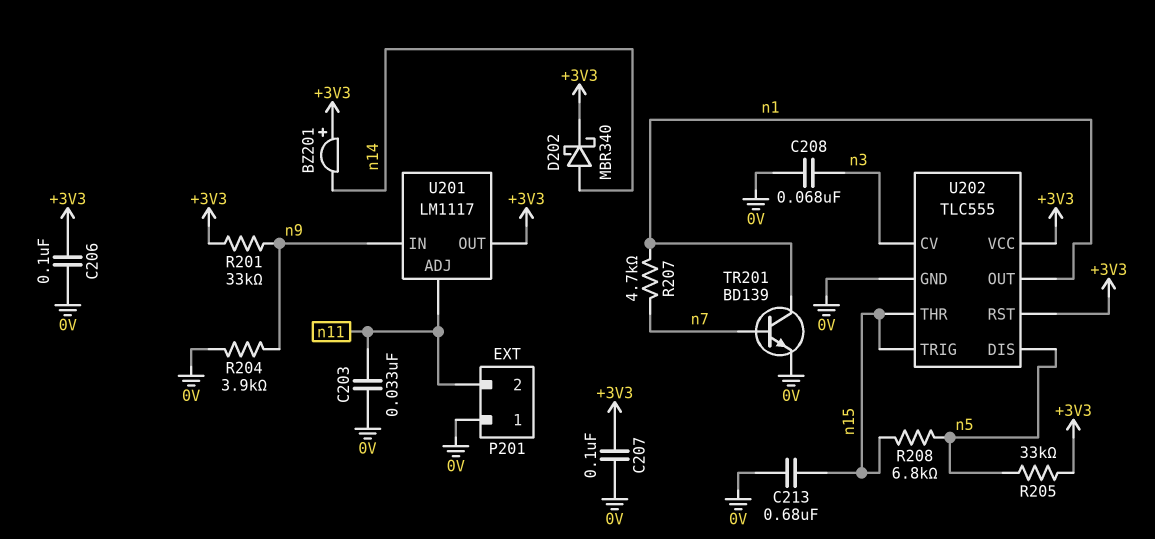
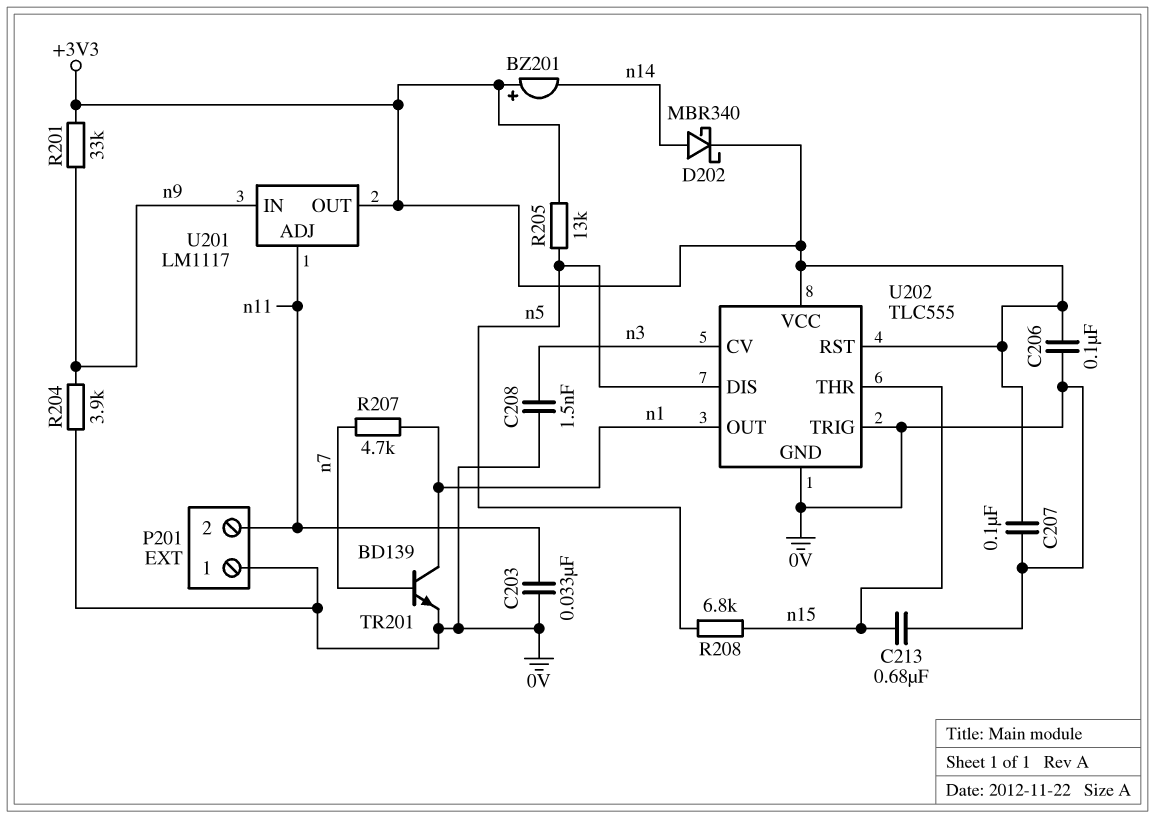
C208: 68nF (0V, n3) -> 1.5nF (0V, n3)
R205: 33k (+3V3, n5) -> 13k (+3V3, n5)
U202 pin TRIG: n15 -> 0V

